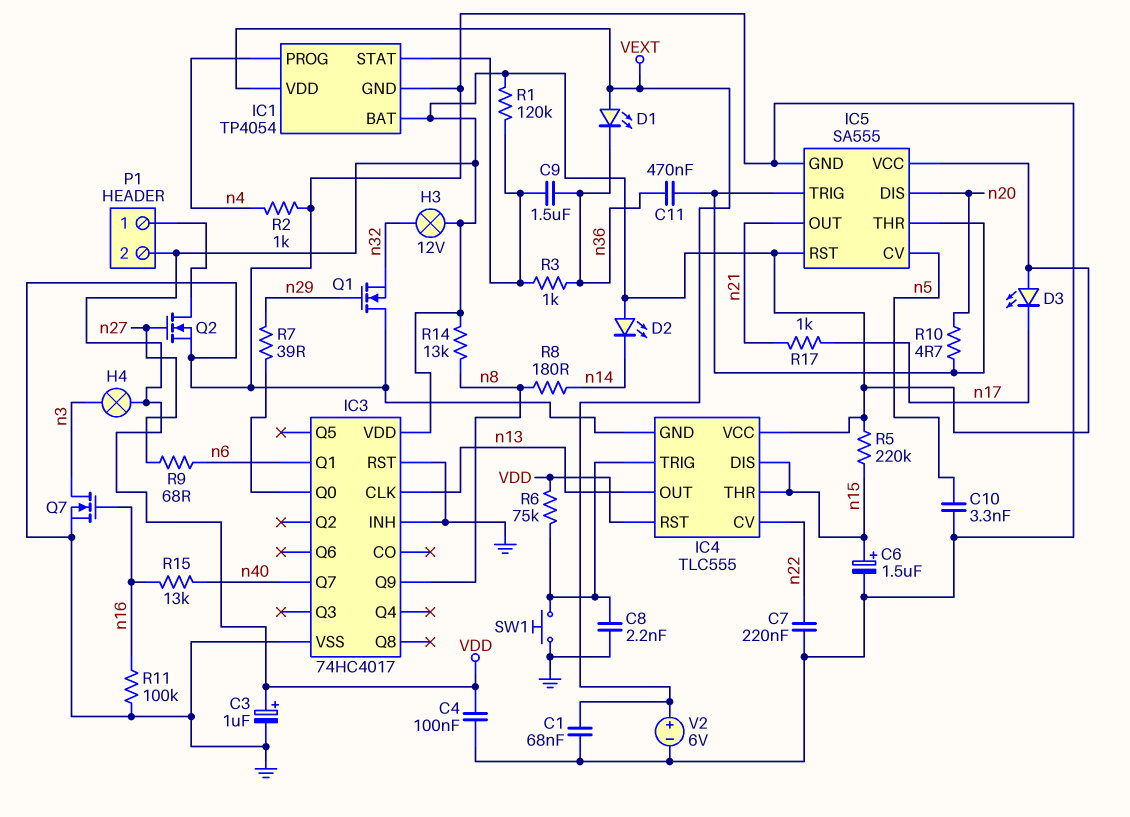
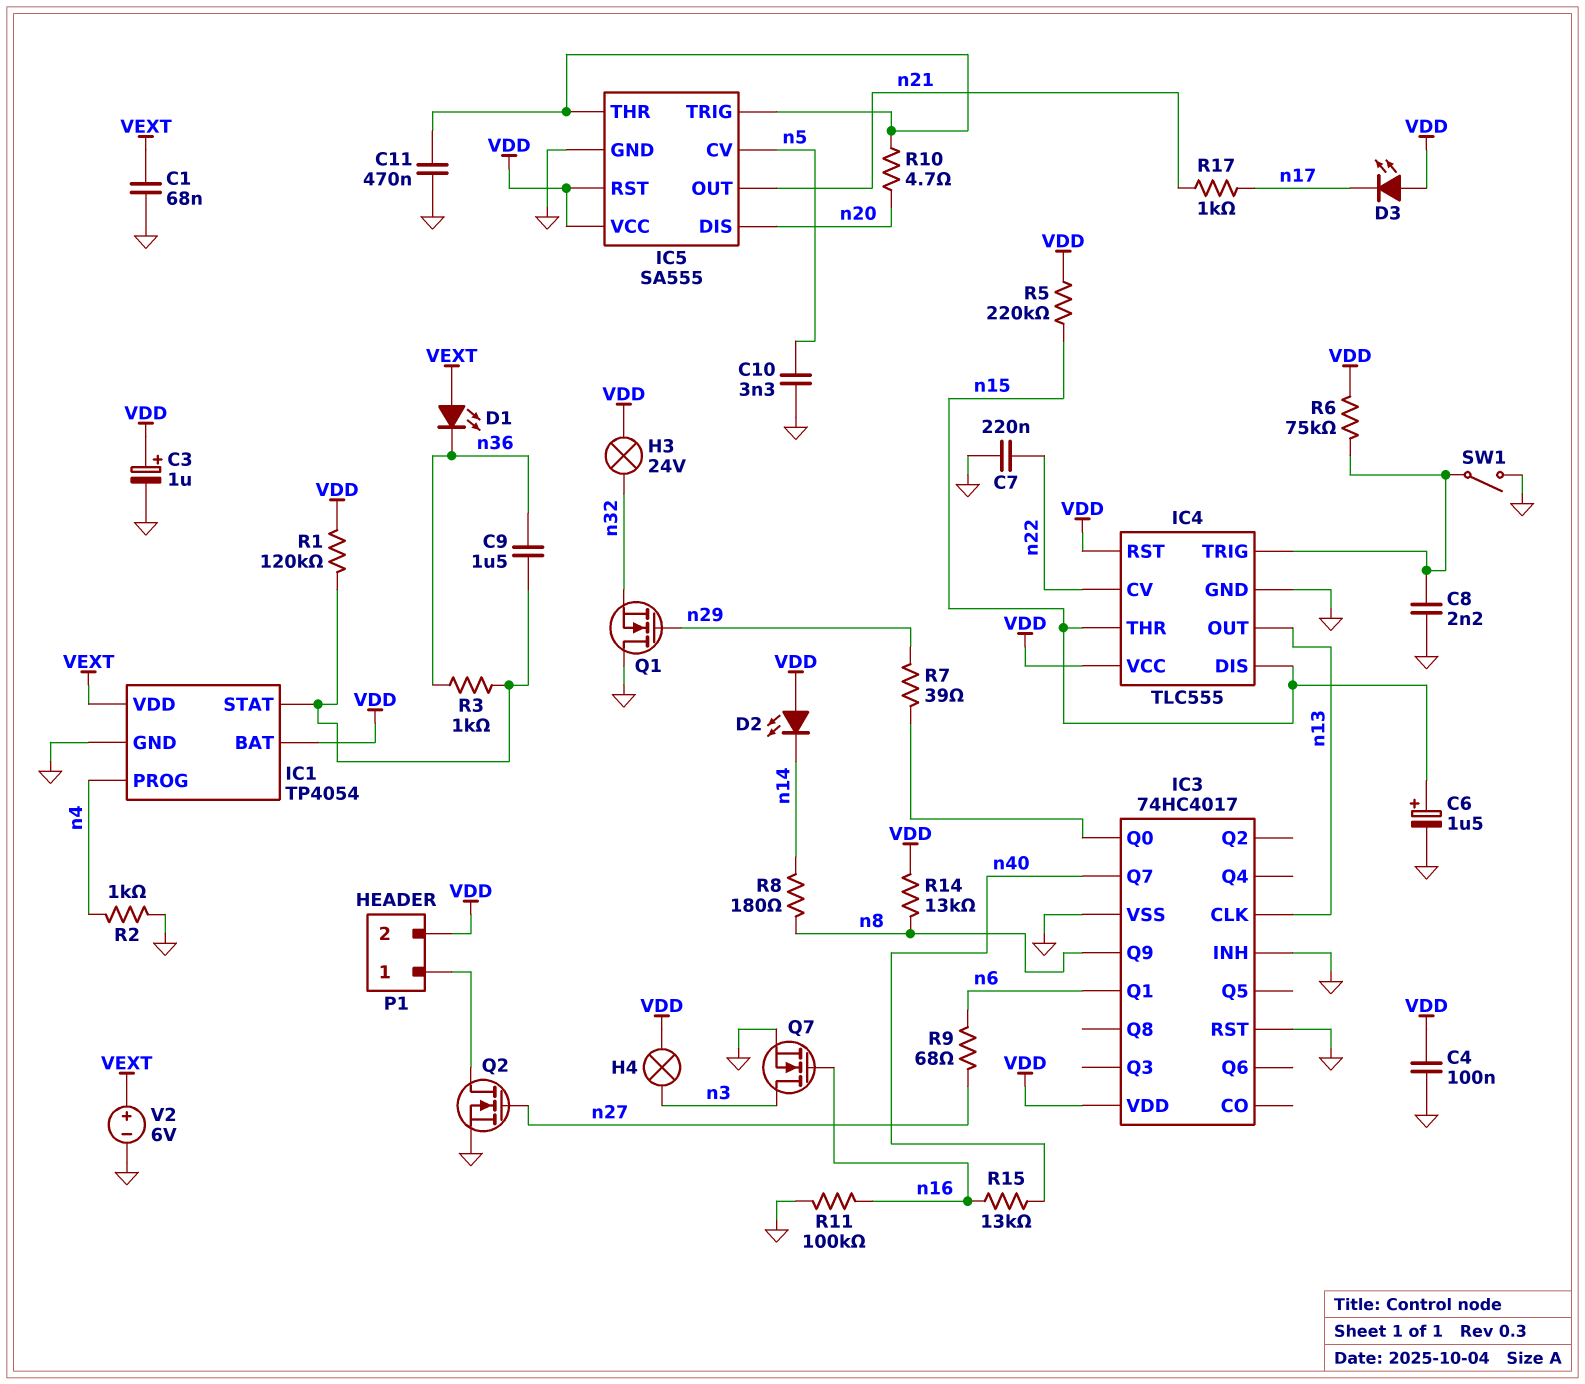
C11: 470nF (IC5/THR, n36) -> 470nF (GND, IC5/THR)
H3: lamp 12V (VDD, n32) -> lamp 24V (VDD, n32)
SW1: button (GND, IC4/TRIG) -> switch (GND, IC4/TRIG)

